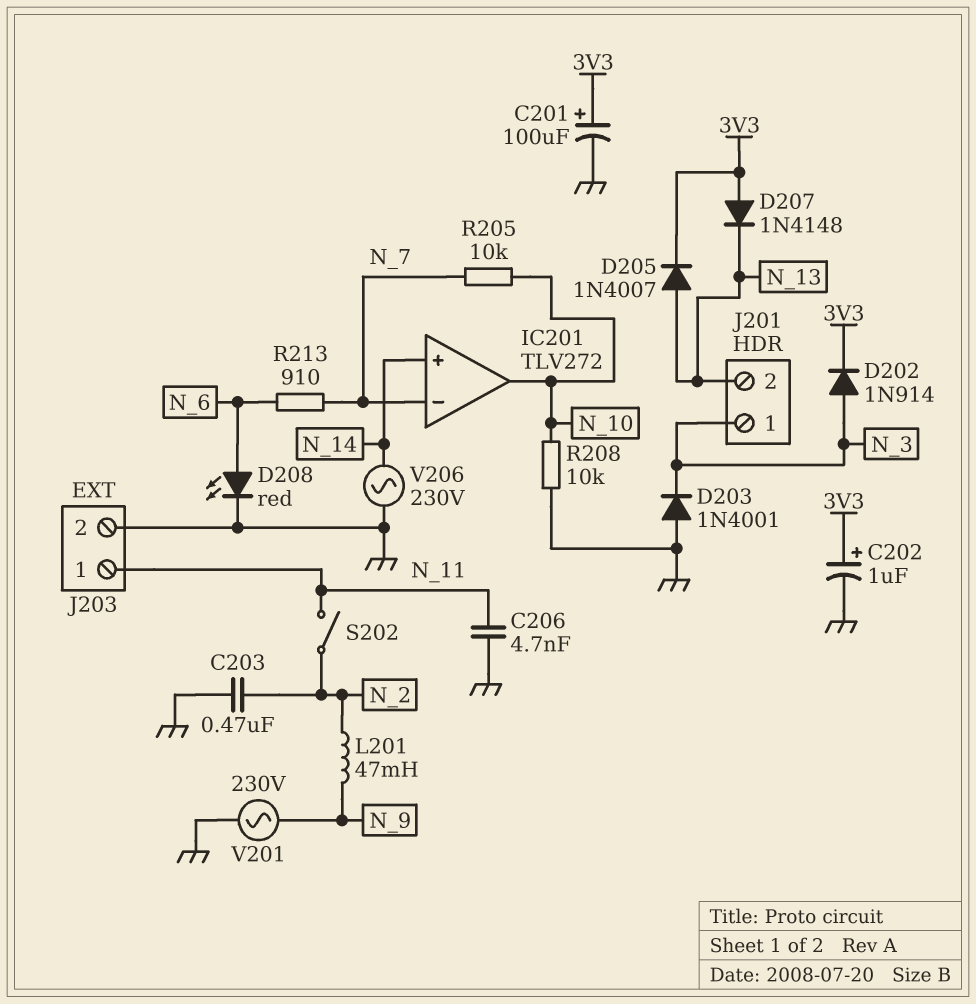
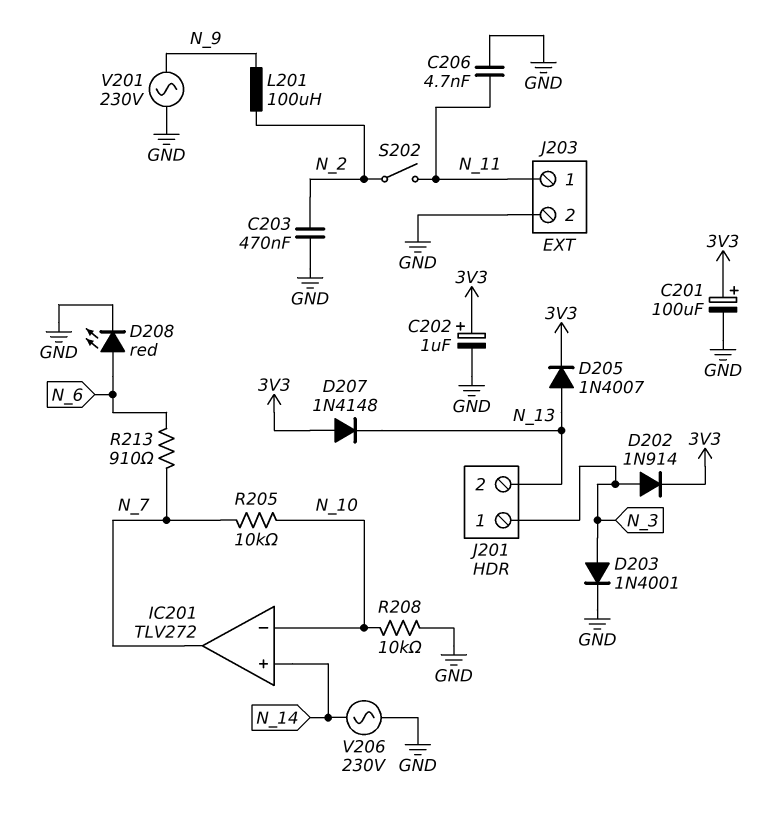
D203: diode 1N4001 (A GND, K N_3) -> diode 1N4001 (A N_3, K GND)
IC201 pin in-: N_7 -> N_10
IC201 pin out: N_10 -> N_7
L201: 47mH (N_2, N_9) -> 100uH (N_2, N_9)

